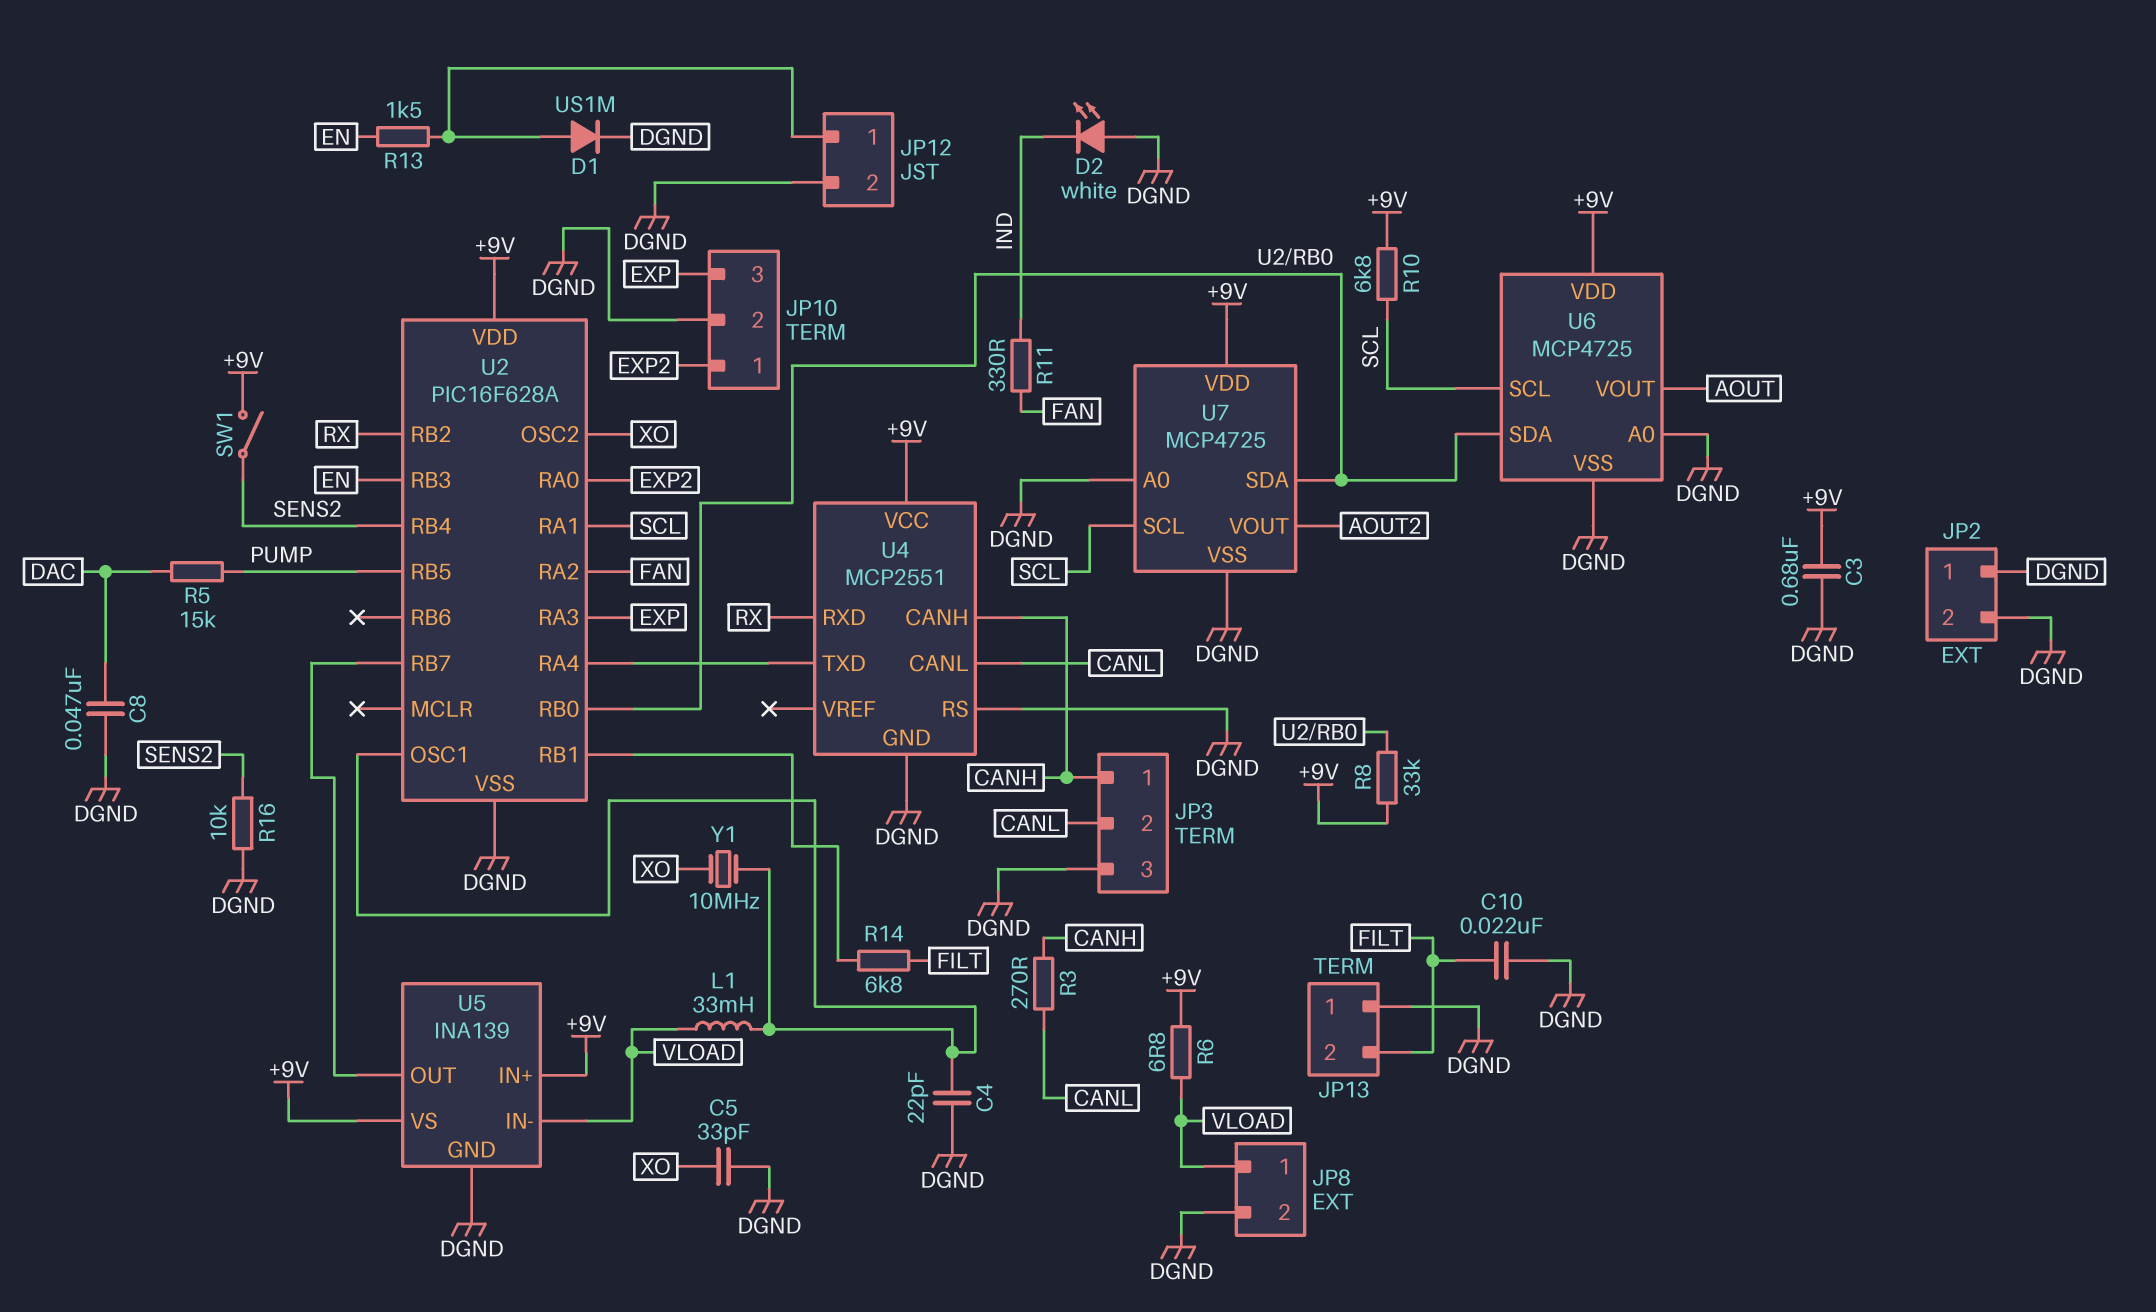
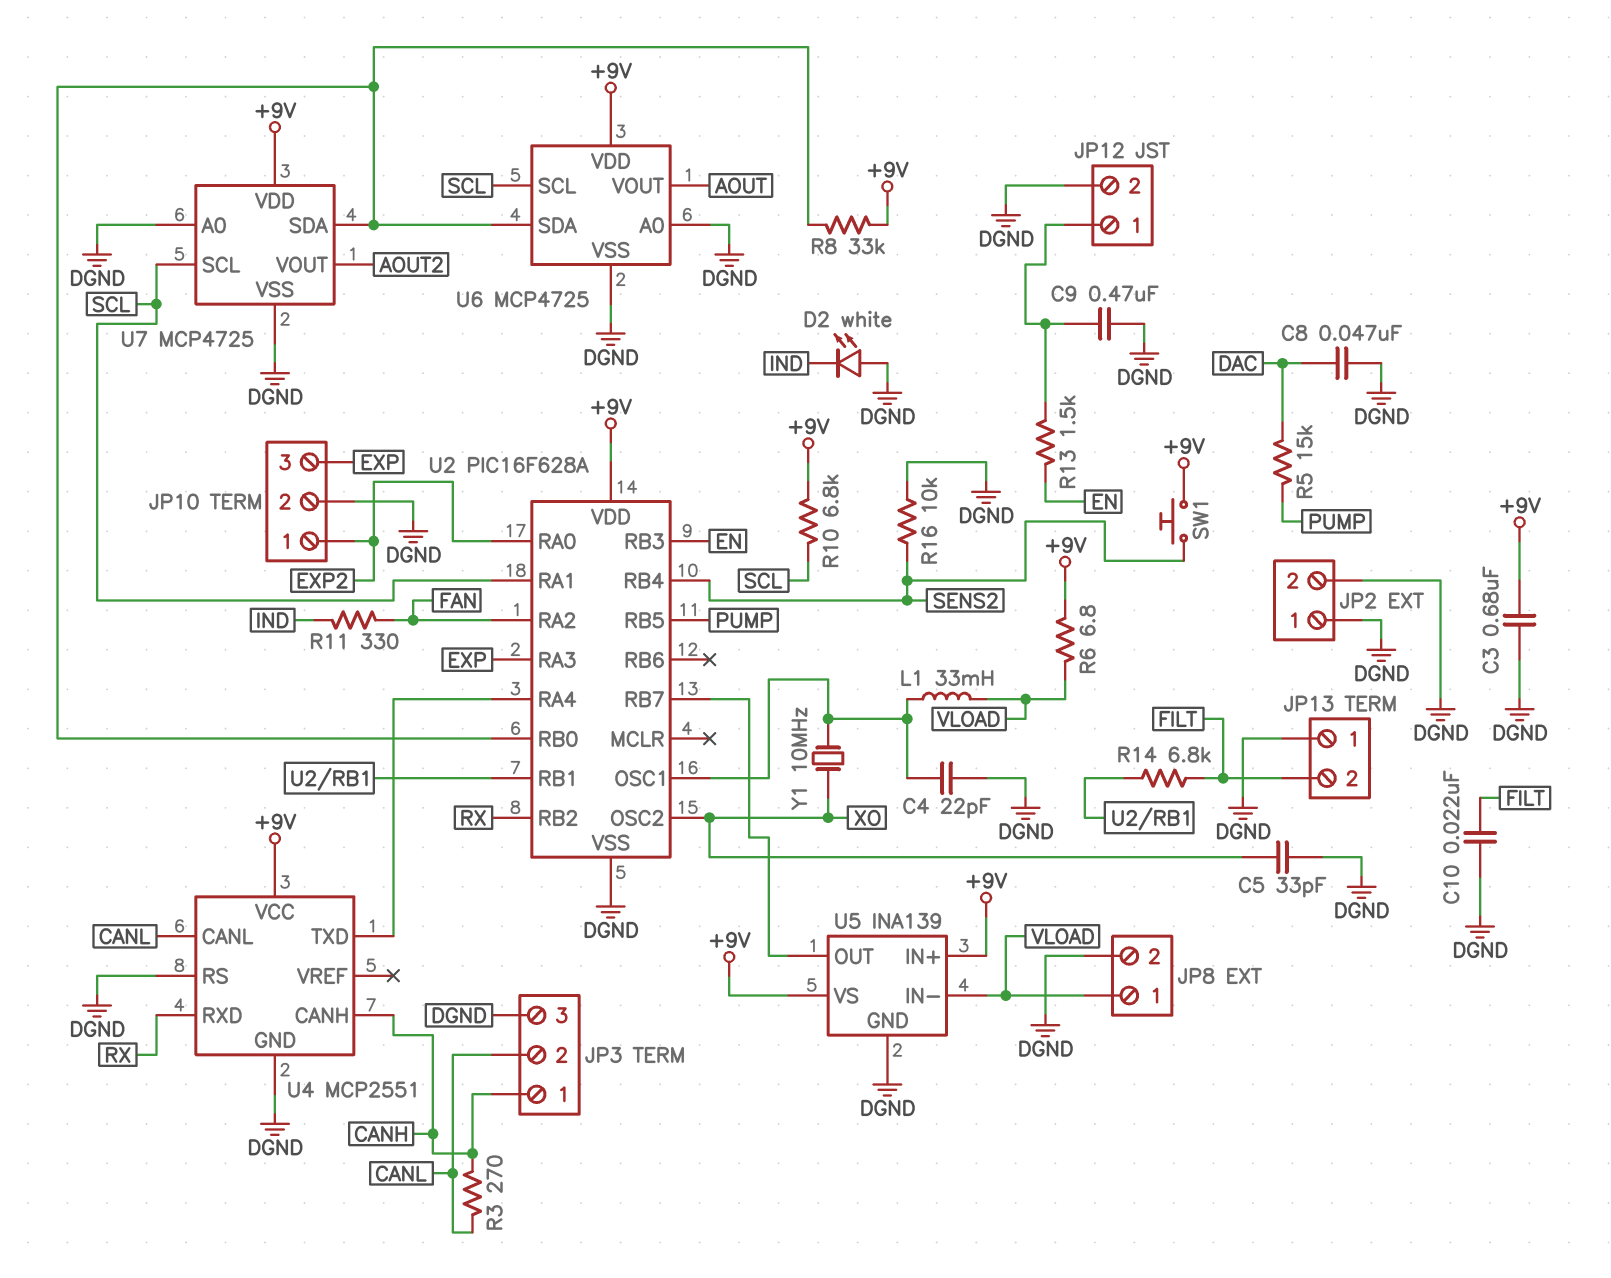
C9: none -> 470nF (DGND, JP12/1)
D1: diode US1M (A JP12/1, K DGND) -> none
SW1: switch (+9V, SENS2) -> button (+9V, SENS2)

